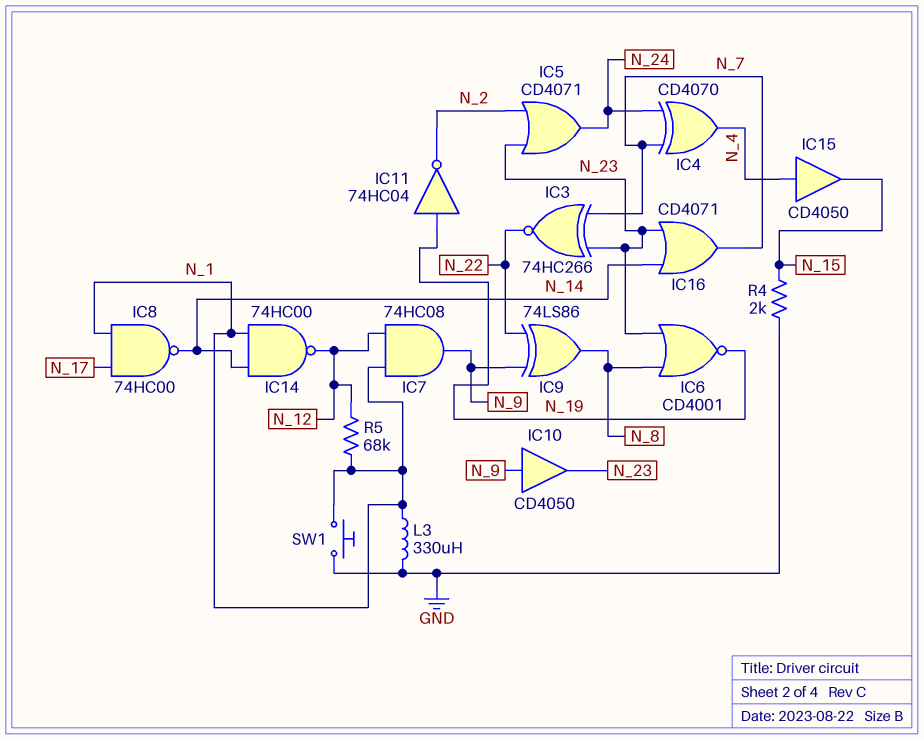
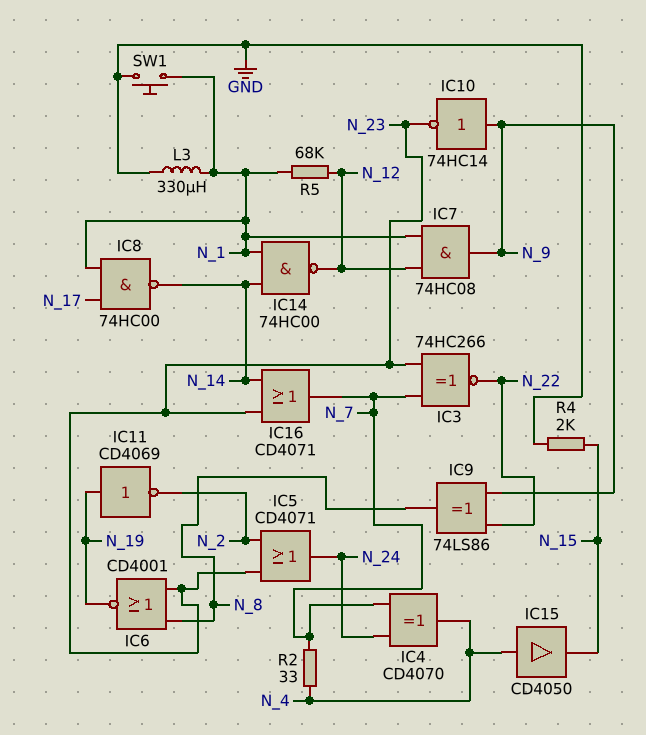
IC10: buffer CD4050 (in N_9, out N_23) -> NOT 74HC14 (in N_9, out N_23)
IC11: NOT 74HC04 (in N_19, out N_2) -> NOT CD4069 (in N_19, out N_2)
R2: none -> 33 (N_4, N_7)

